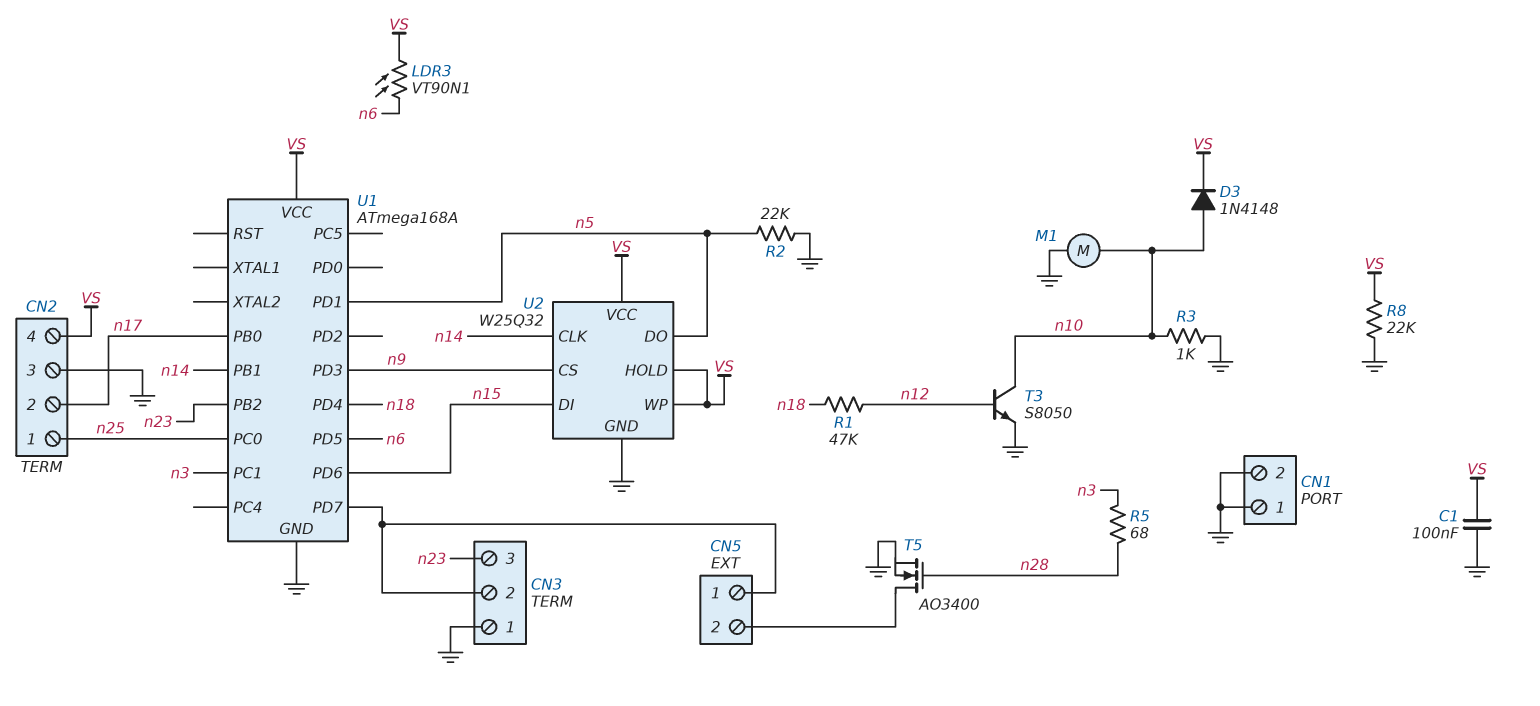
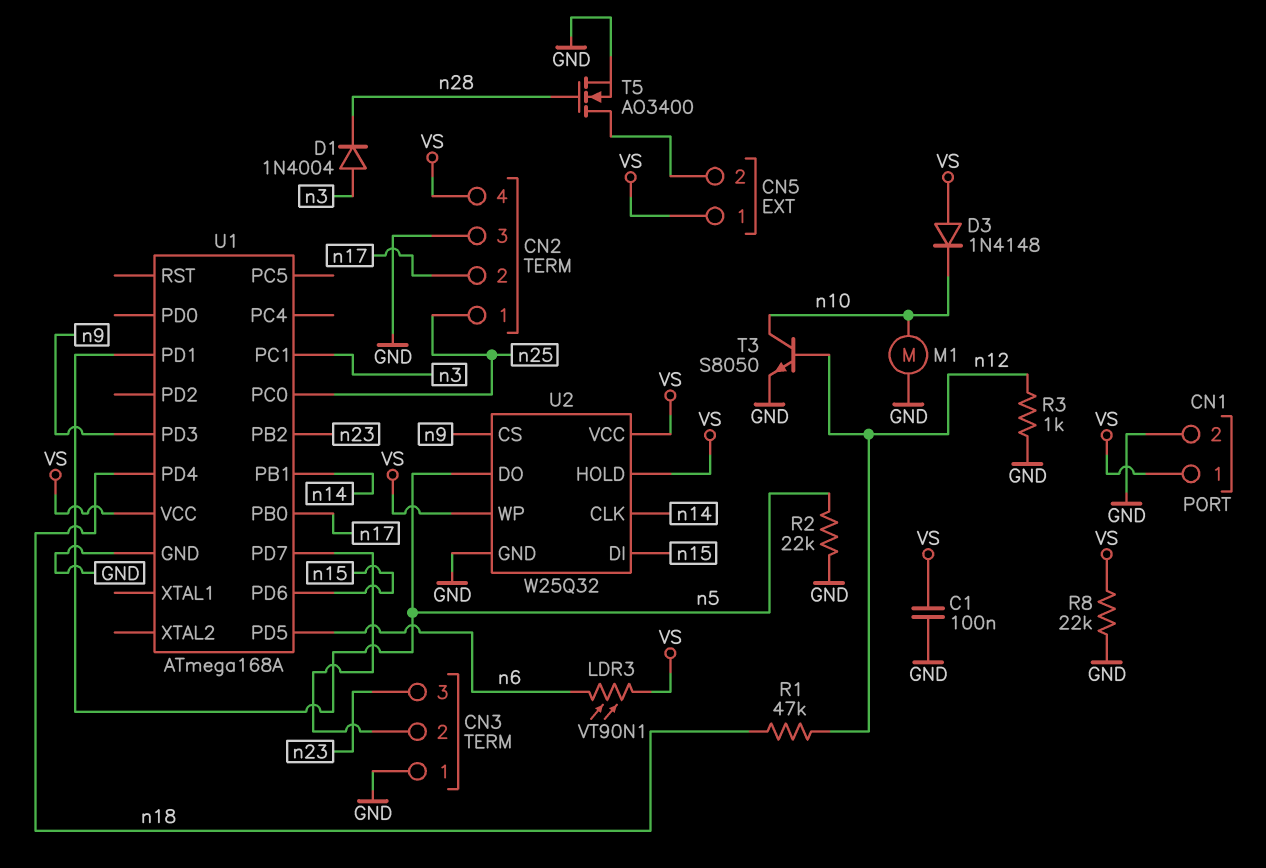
CN1 pin 1: GND -> VS
CN5 pin 1: CN3/2 -> VS
D1: none -> diode 1N4004 (A n3, K n28)
D3: diode 1N4148 (A n10, K VS) -> diode 1N4148 (A VS, K n10)
R3: 1k (GND, n10) -> 1k (GND, n12)
R5: 68 (n3, n28) -> none

